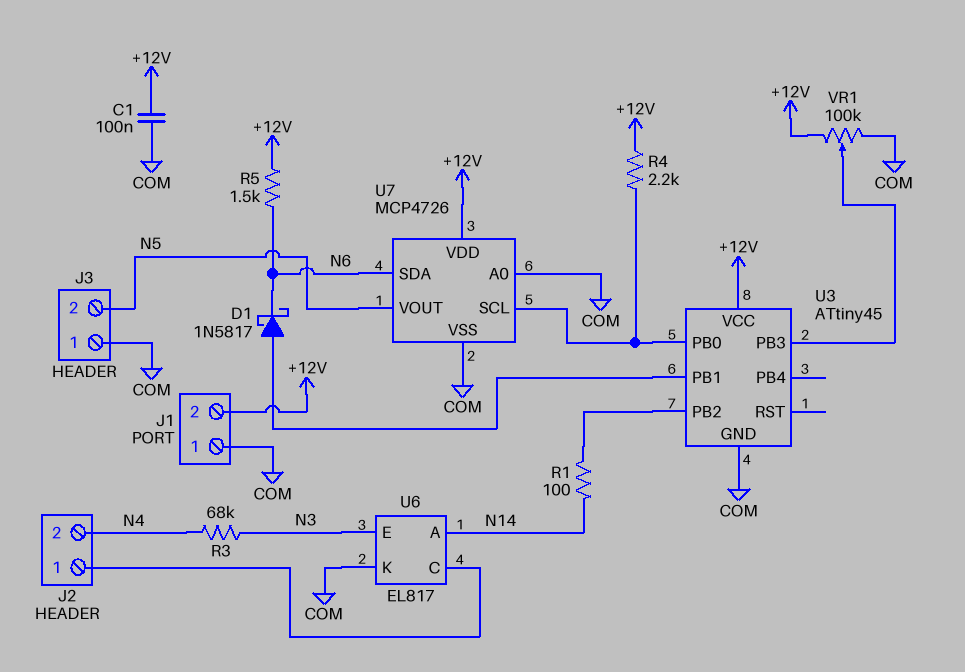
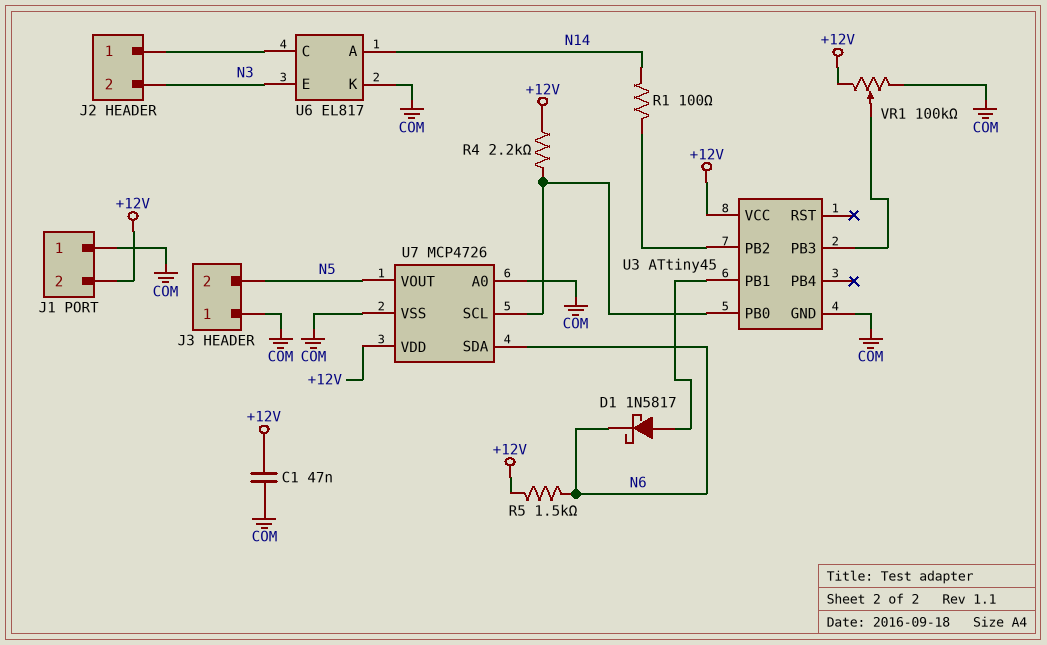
C1: 100nF (+12V, COM) -> 47nF (+12V, COM)
J2 pin 2: N4 -> N3
R3: 68k (N3, N4) -> none

